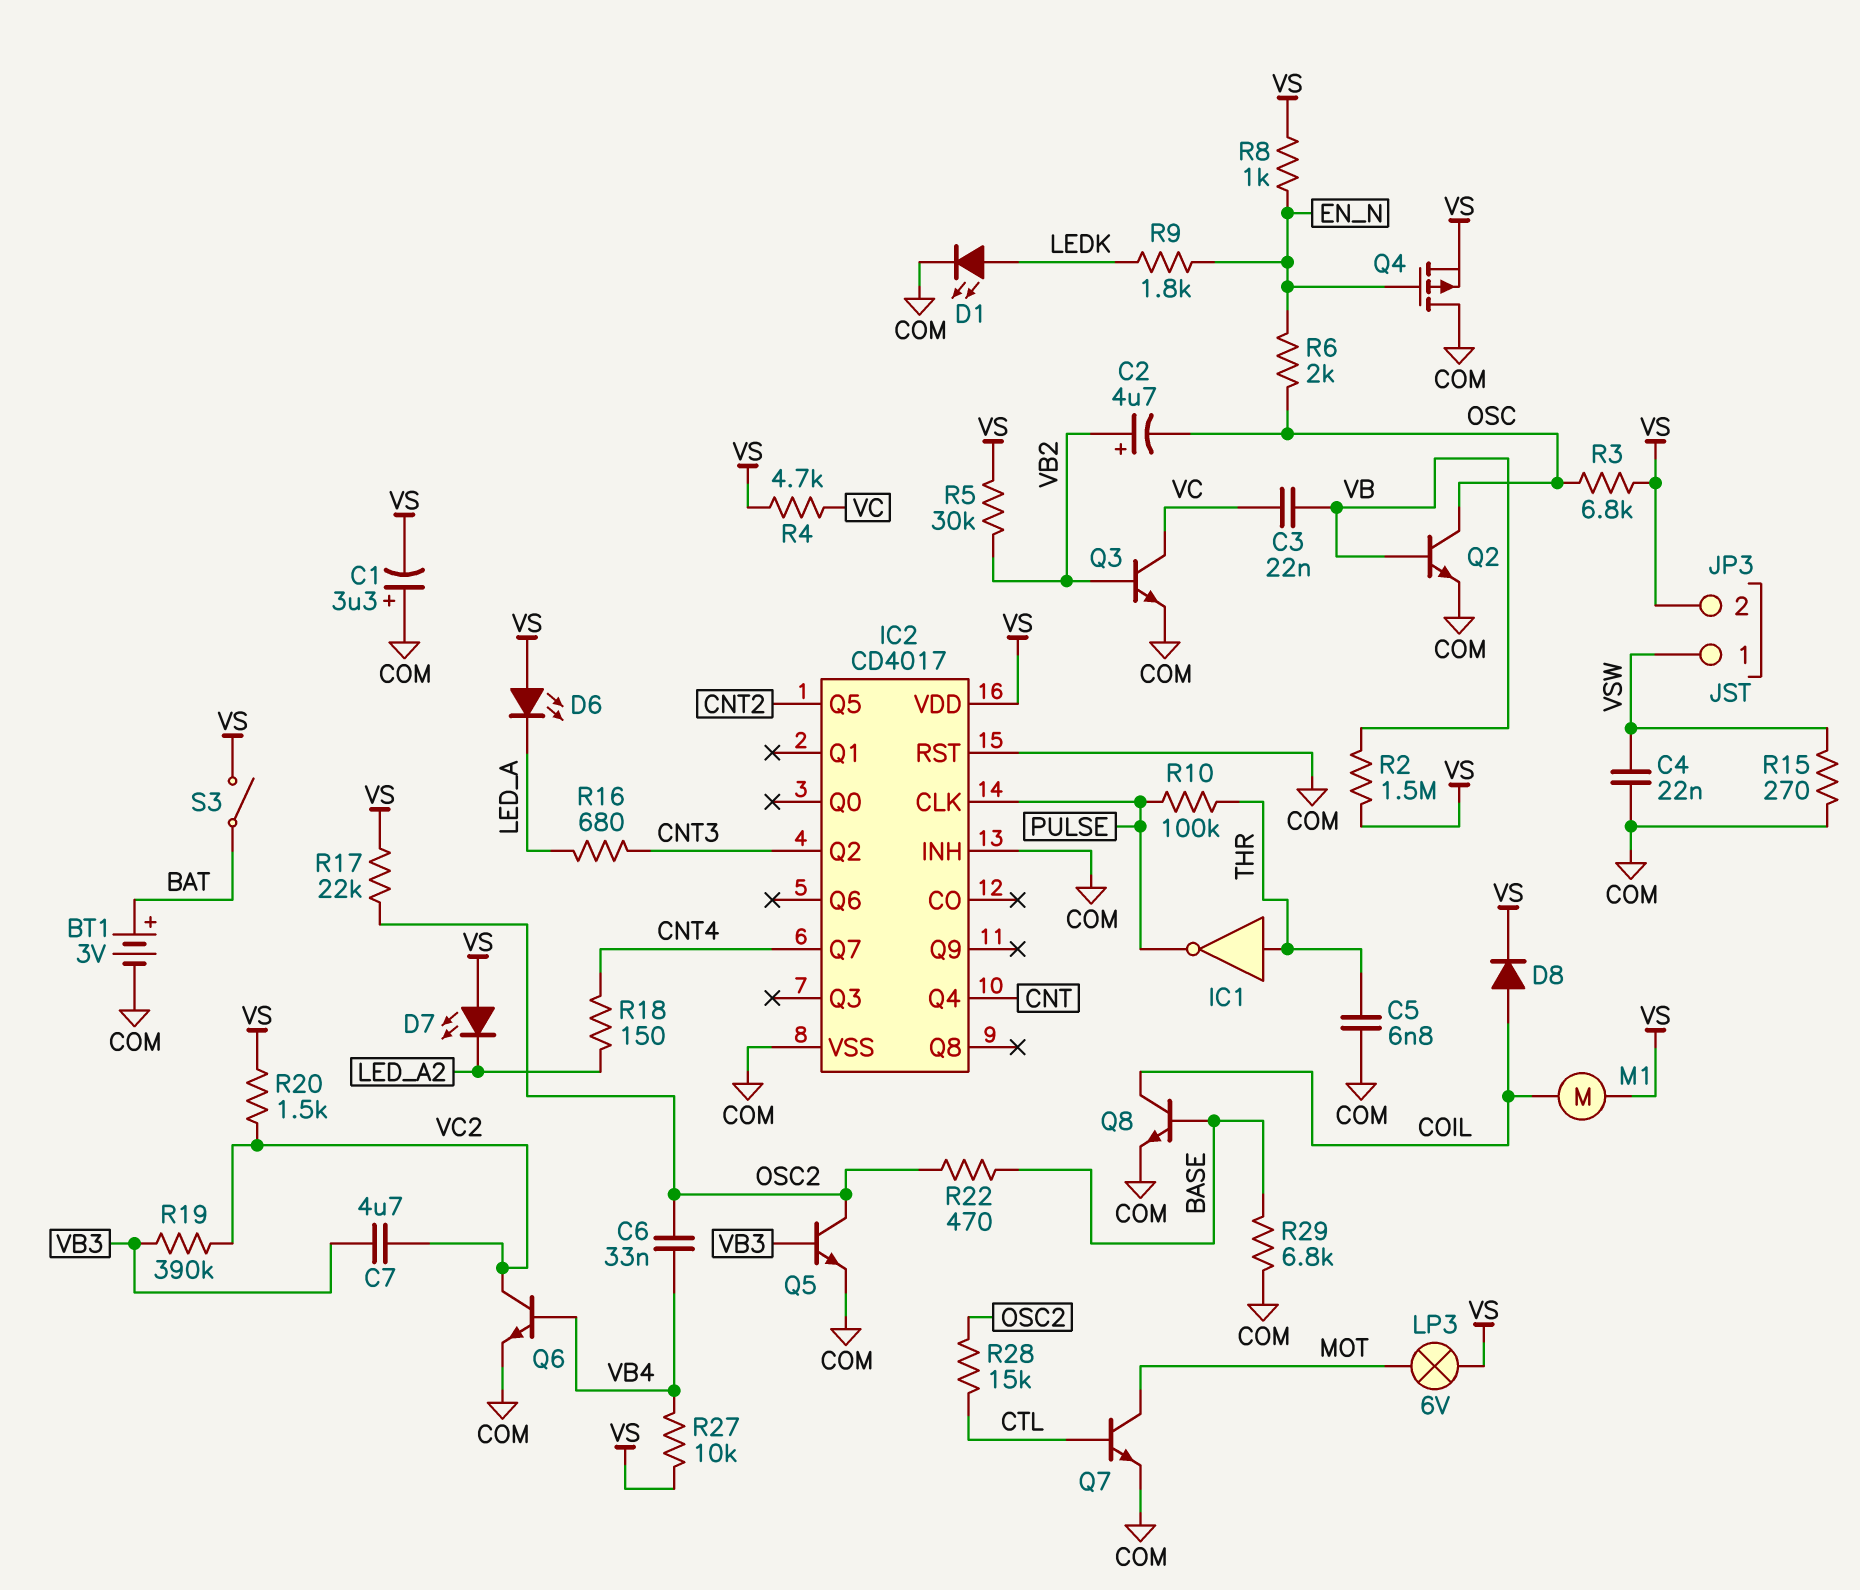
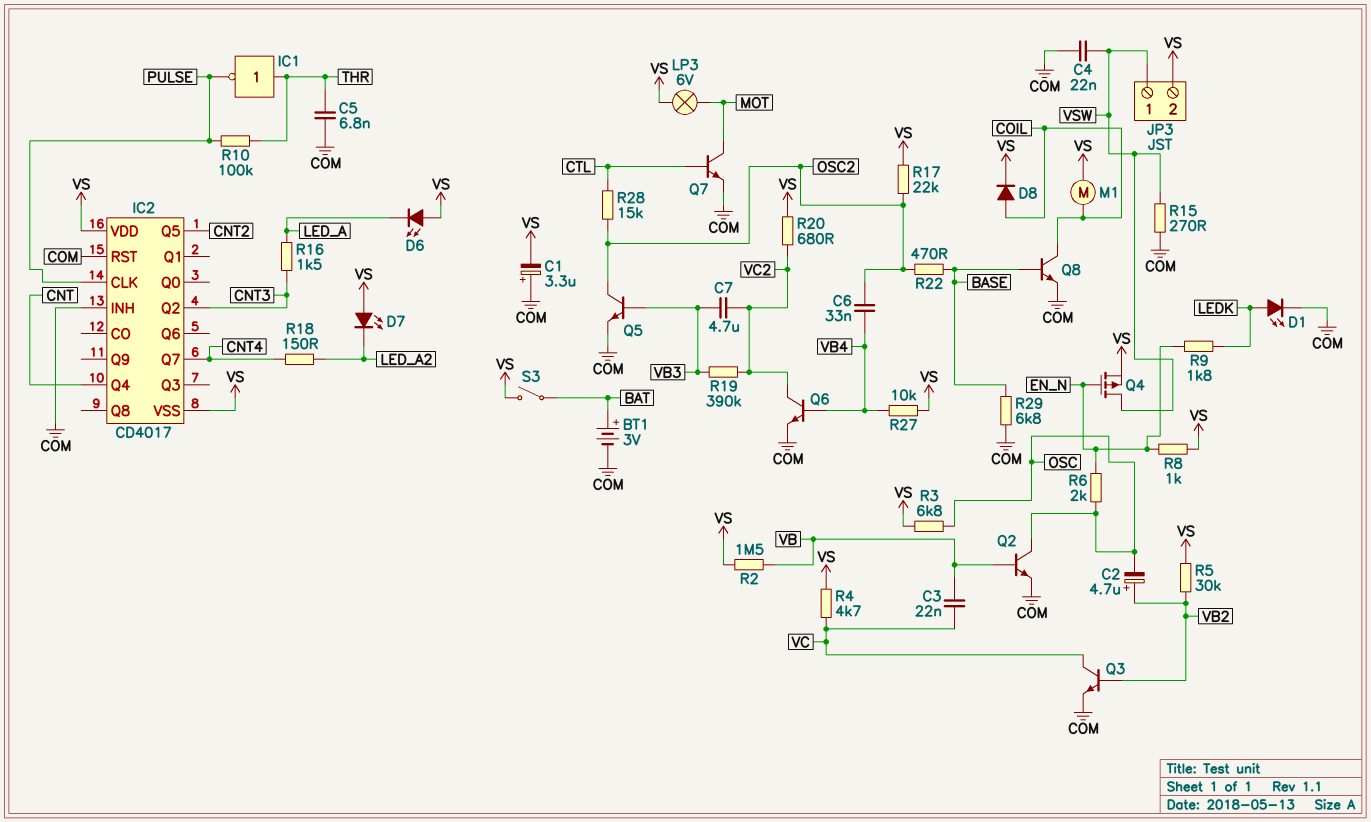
IC2 pin VSS: COM -> VS
Q4: PMOS (G EN_N, D COM, S VS) -> PMOS (G EN_N, D VSW, S VS)
R16: 680 (CNT3, LED_A) -> 1.5k (CNT3, LED_A)
R20: 1.5k (VC2, VS) -> 680 (VC2, VS)

